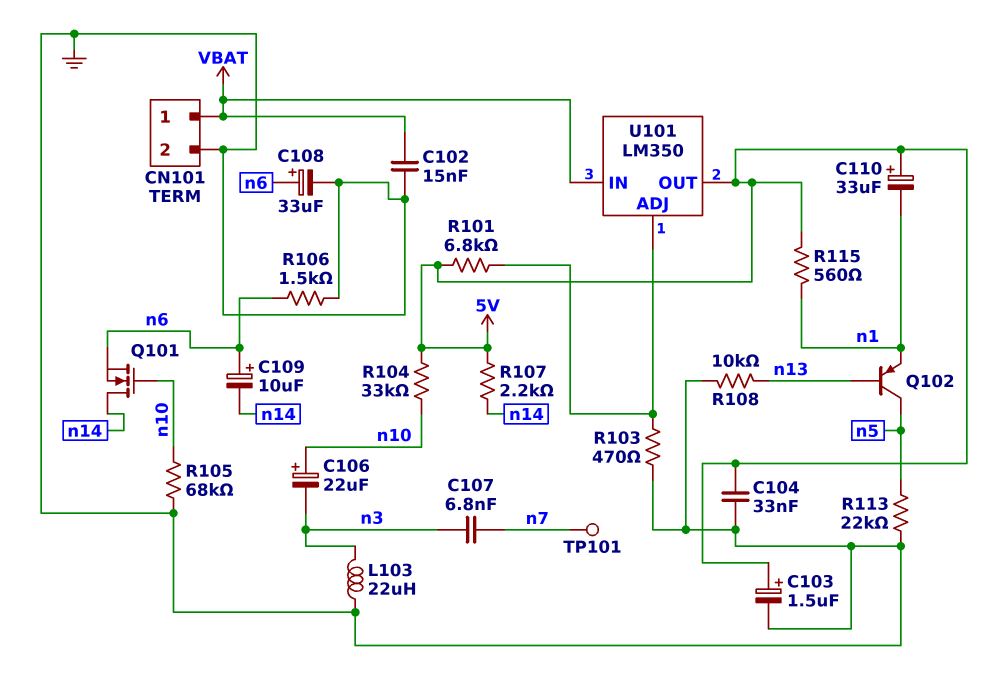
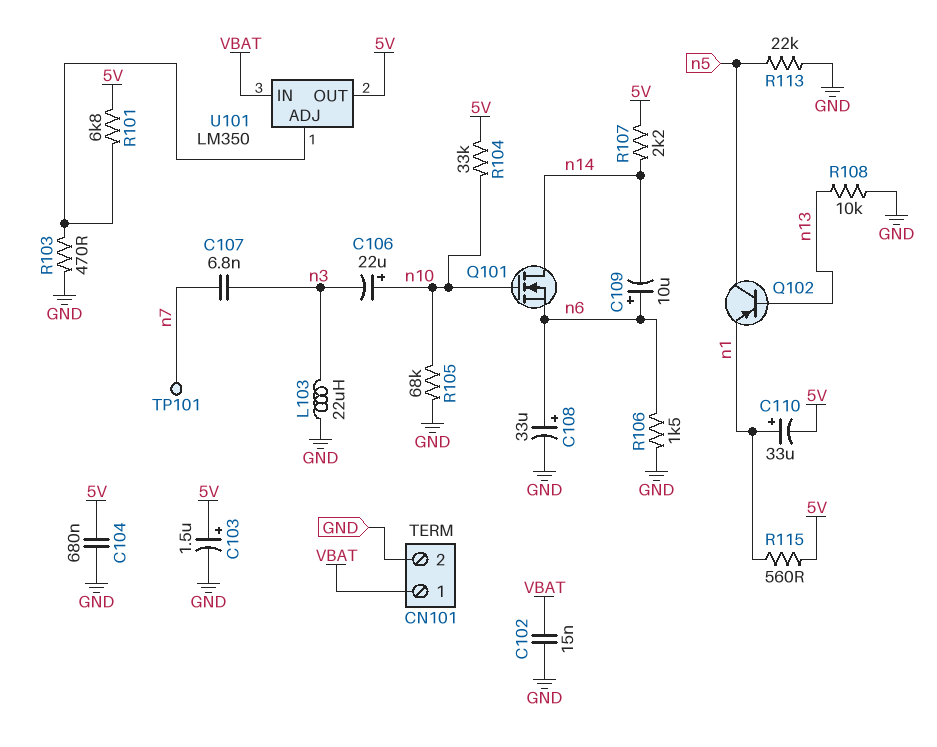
C104: 33nF (5V, GND) -> 680nF (5V, GND)
C110: 33uF (plus 5V, minus n1) -> 33uF (plus n1, minus 5V)

